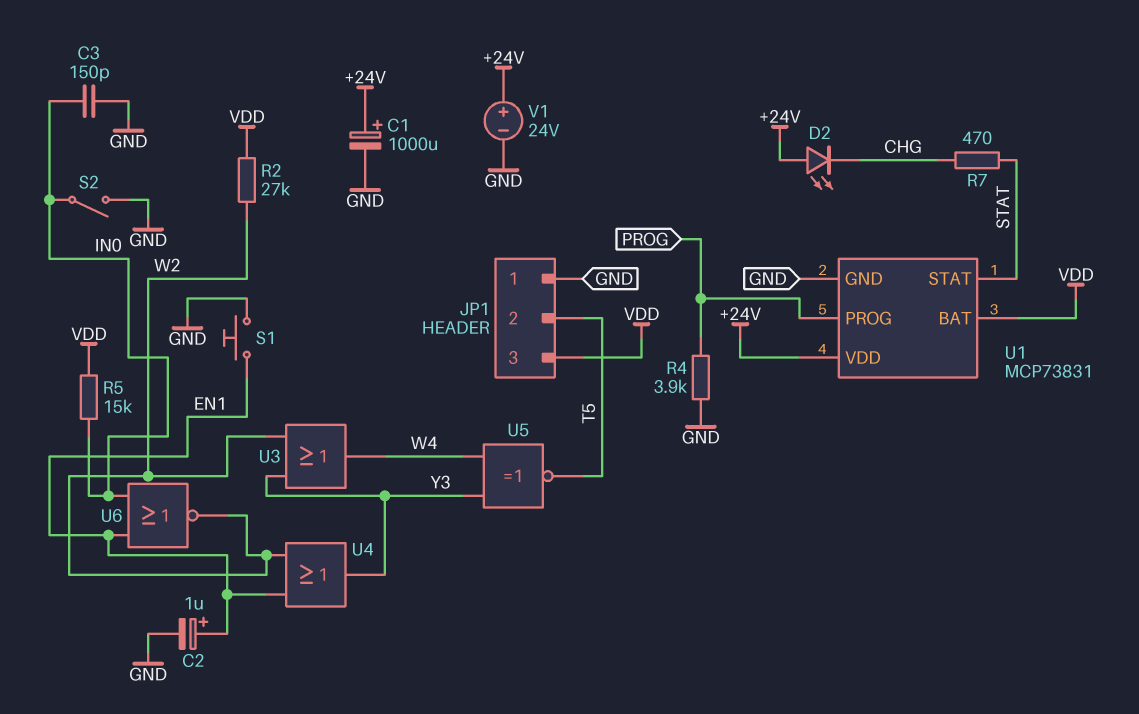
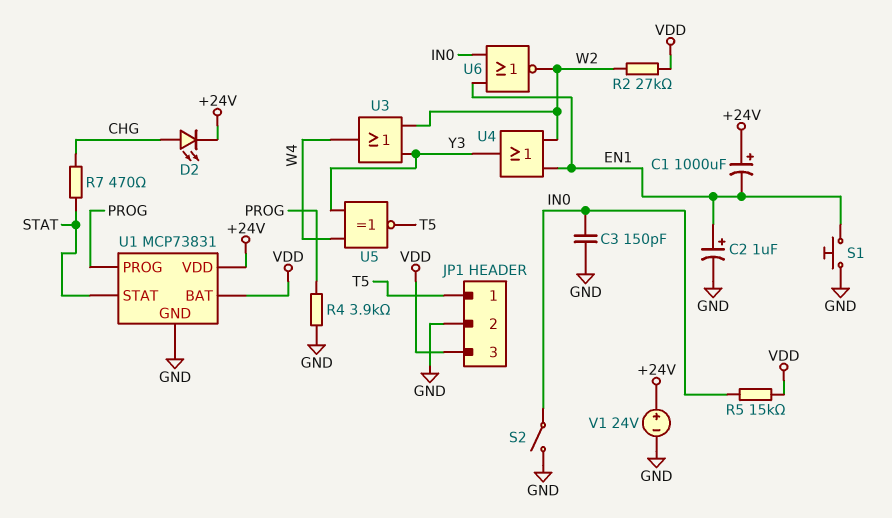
C1: 1000uF (plus +24V, minus GND) -> 1000uF (plus +24V, minus EN1)
D2: LED (A +24V, K CHG) -> LED (A CHG, K +24V)
JP1 pin 1: GND -> T5
JP1 pin 2: T5 -> GND

